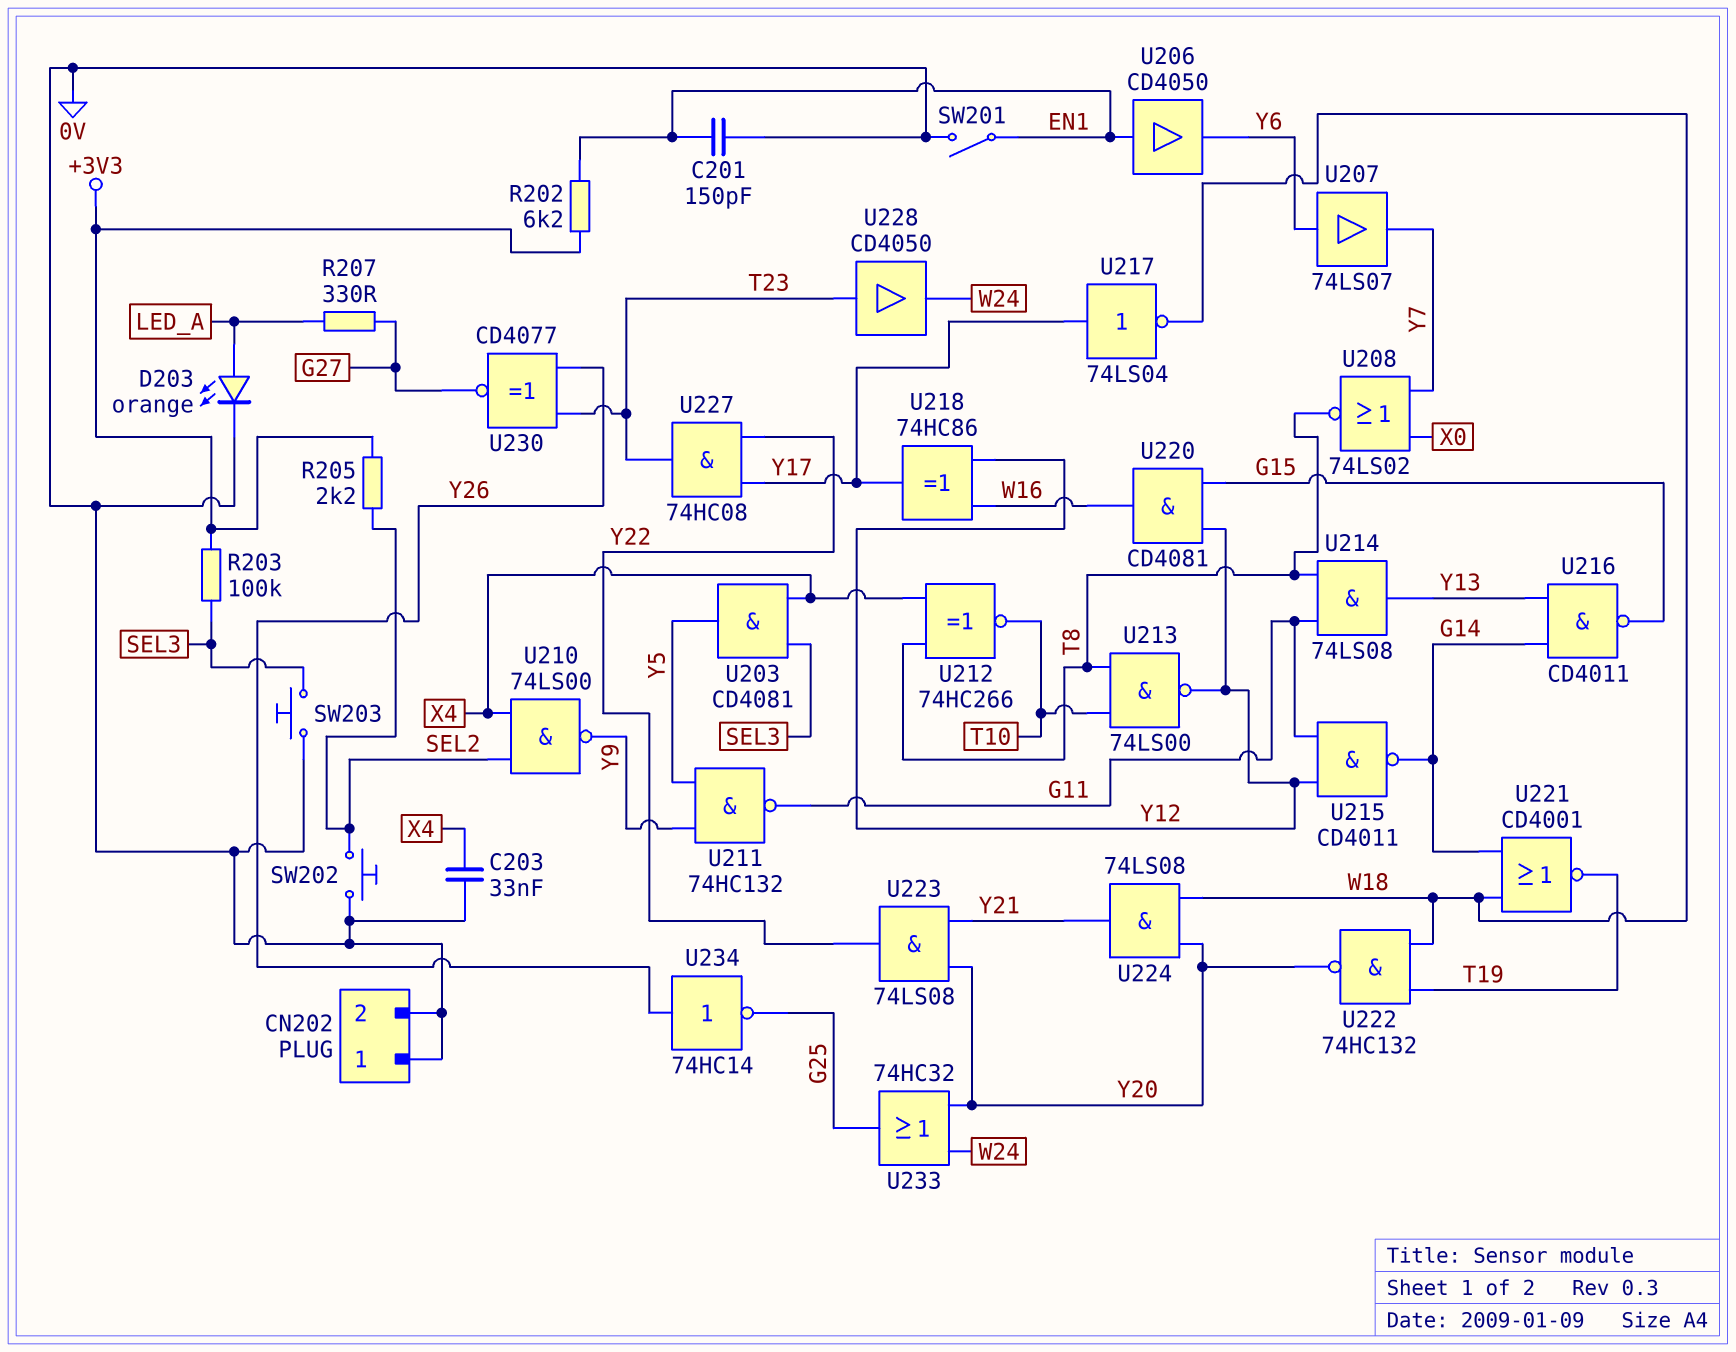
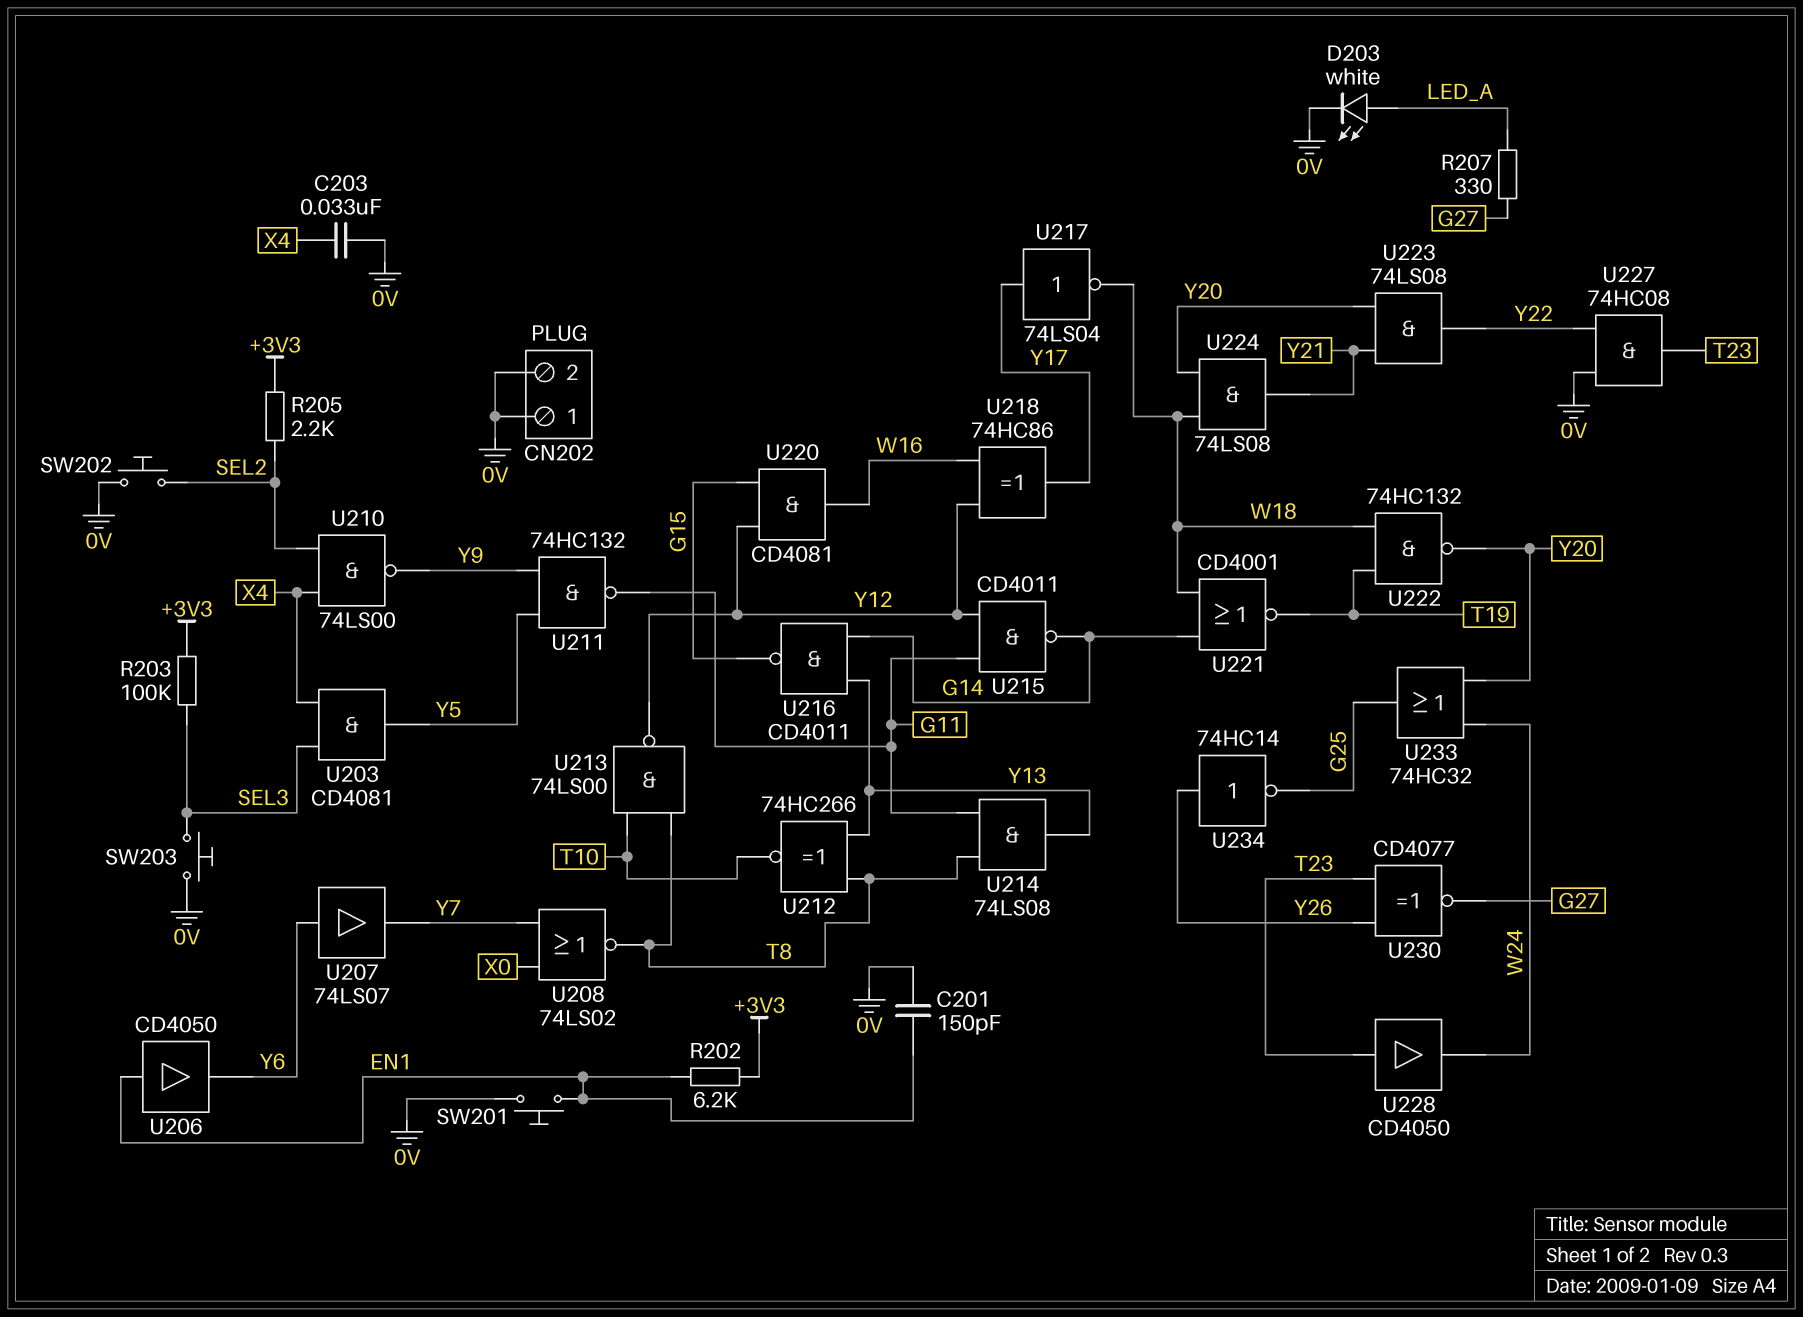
D203: LED orange (A LED_A, K 0V) -> LED white (A LED_A, K 0V)
SW201: switch (0V, EN1) -> button (0V, EN1)
U212: XNOR 74HC266 (in T8, in X4, out T10) -> XNOR 74HC266 (in T8, in Y13, out T10)
U227: AND 74HC08 (in Y17, in Y22, out T23) -> AND 74HC08 (in 0V, in Y22, out T23)

